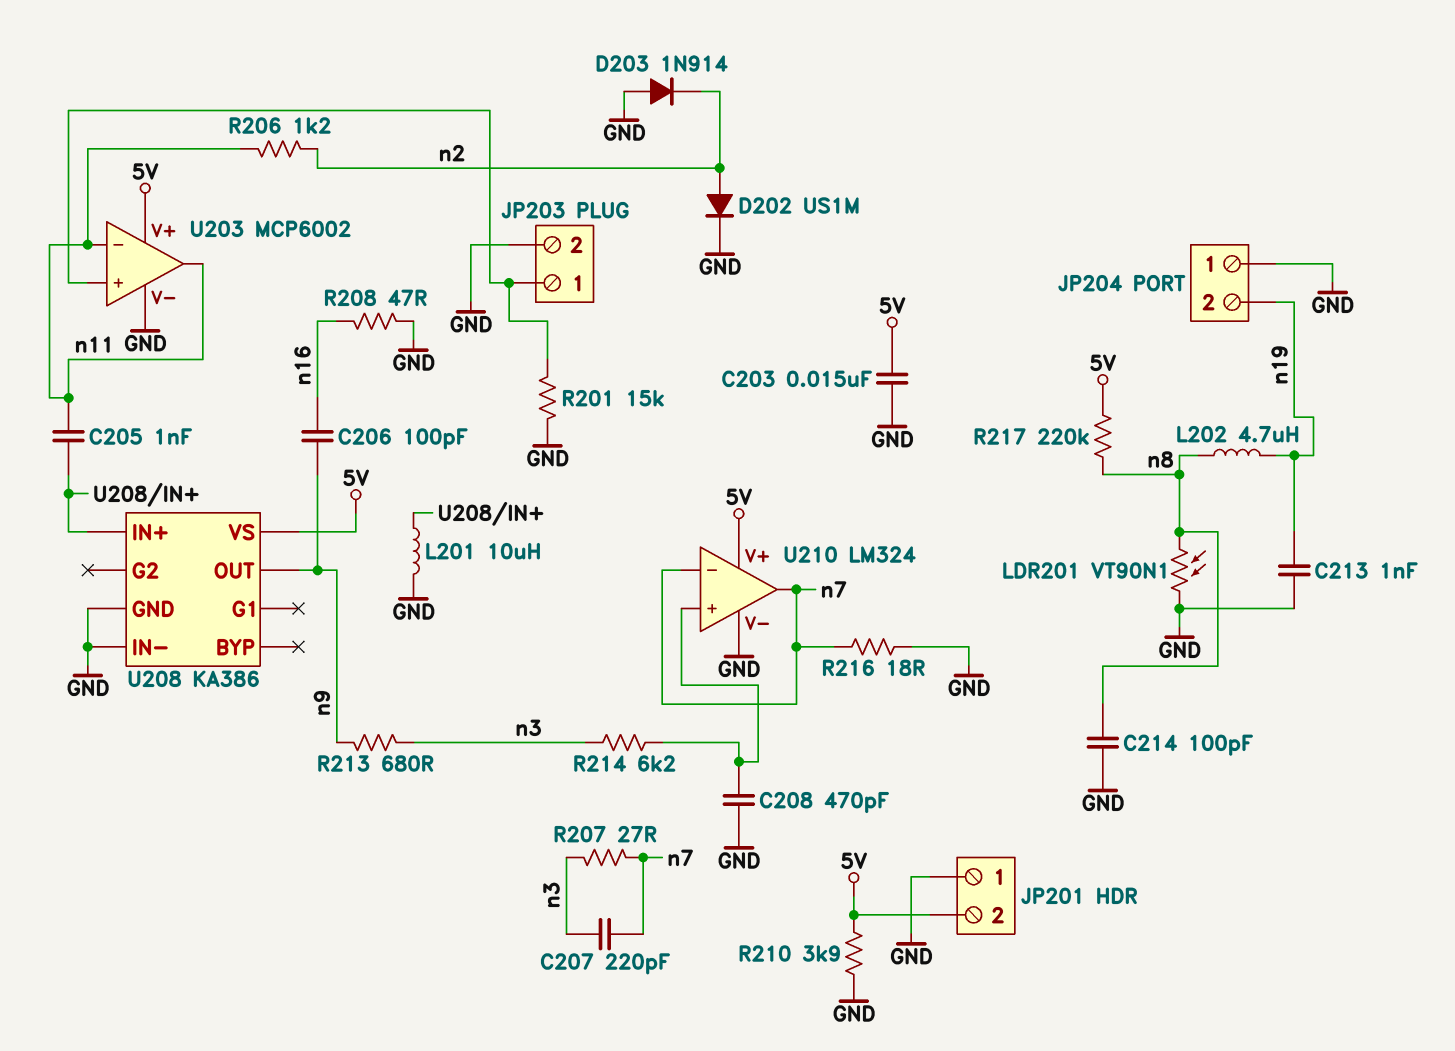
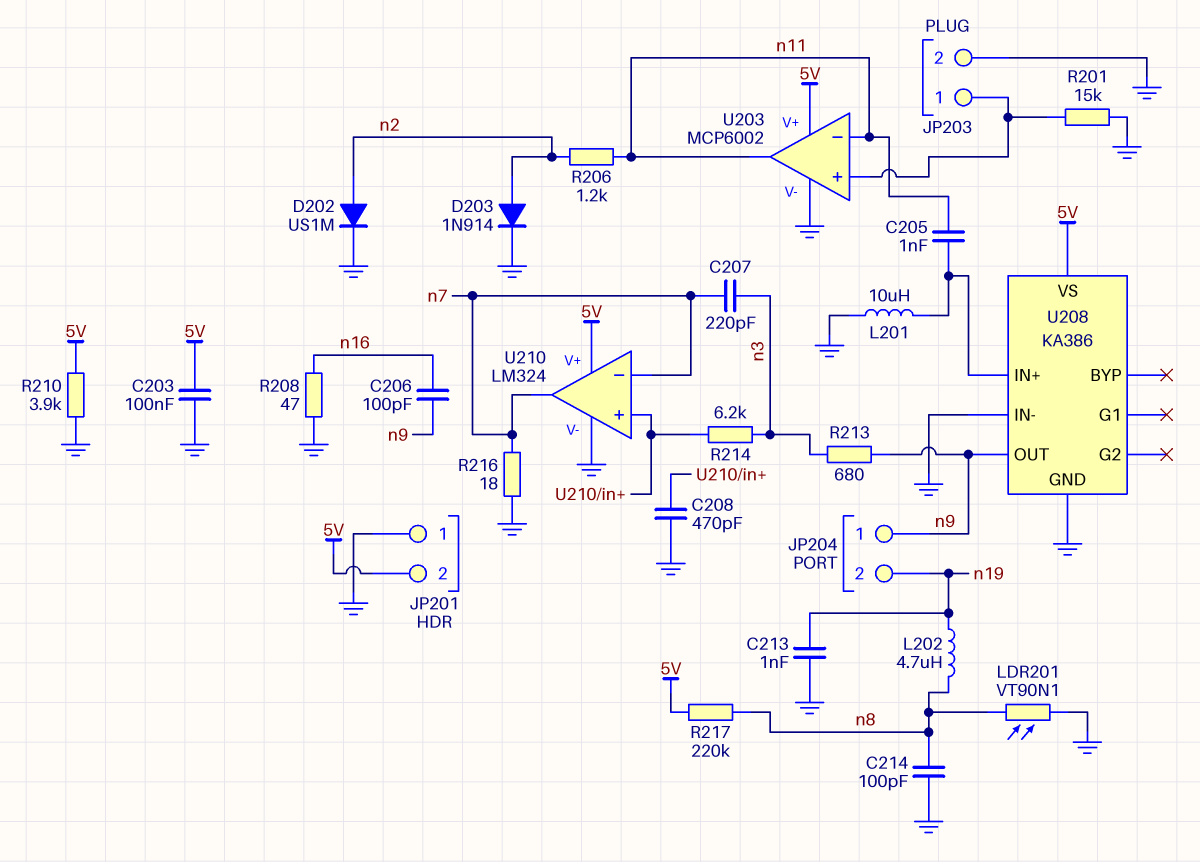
C203: 15nF (5V, GND) -> 100nF (5V, GND)
D203: diode 1N914 (A GND, K n2) -> diode 1N914 (A n2, K GND)
JP204 pin 1: GND -> n9
R207: 27 (n3, n7) -> none

